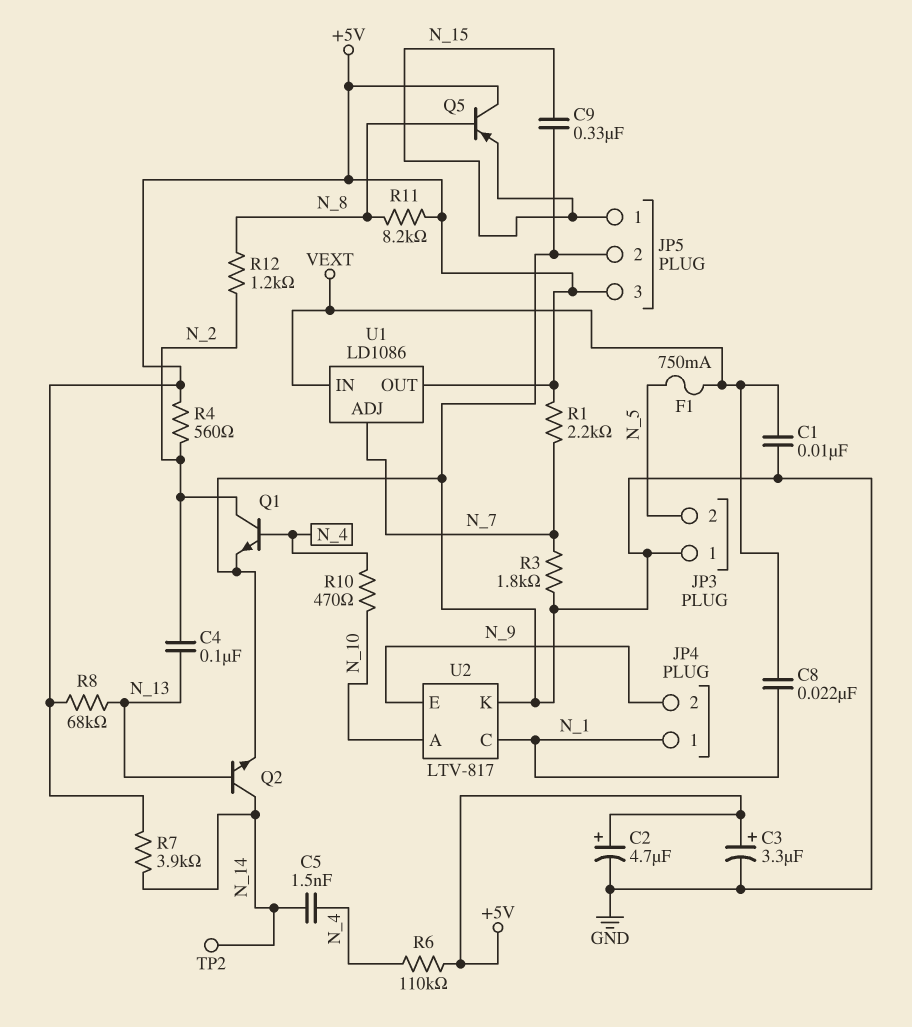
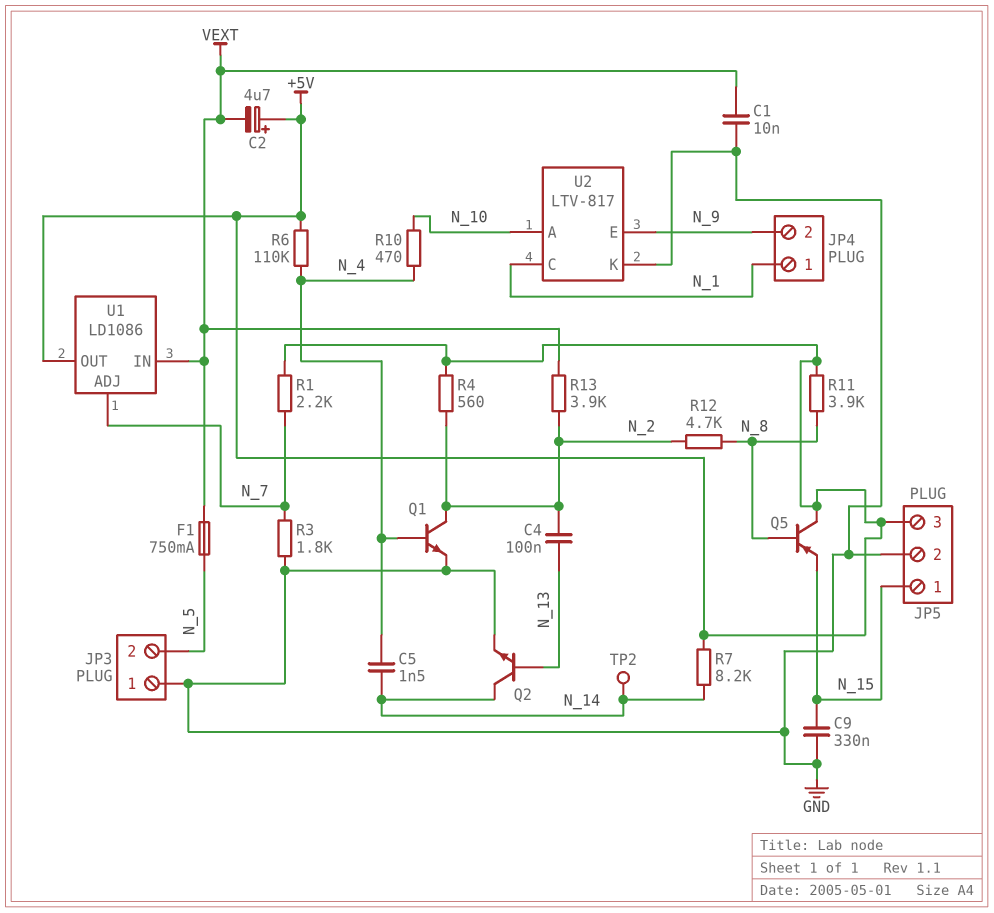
C2: 4.7uF (plus +5V, minus GND) -> 4.7uF (plus +5V, minus VEXT)
C3: 3.3uF (plus +5V, minus GND) -> none
C8: 22nF (N_1, VEXT) -> none
R7: 3.9k (+5V, N_14) -> 8.2k (+5V, N_14)
R8: 68k (+5V, N_13) -> none
R11: 8.2k (+5V, N_8) -> 3.9k (+5V, N_8)
R12: 1.2k (N_2, N_8) -> 4.7k (N_2, N_8)
R13: none -> 3.9k (N_2, VEXT)

